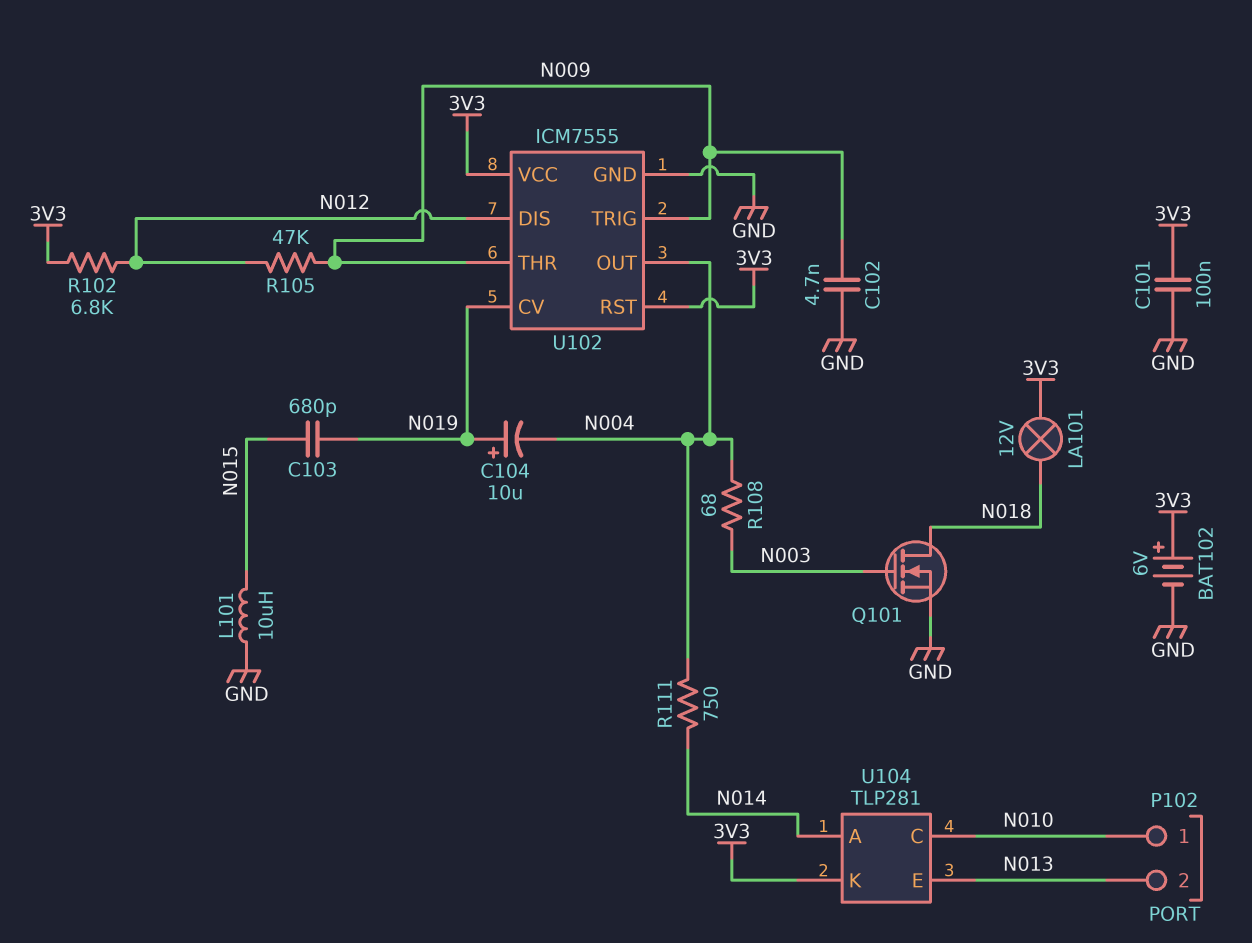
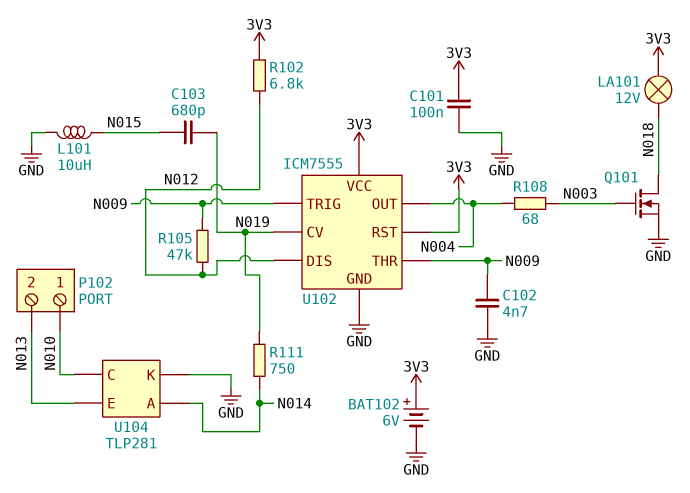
C104: 10uF (plus N019, minus N004) -> none
R111: 750 (N004, N014) -> 750 (N014, N019)
U104 pin K: 3V3 -> GND

